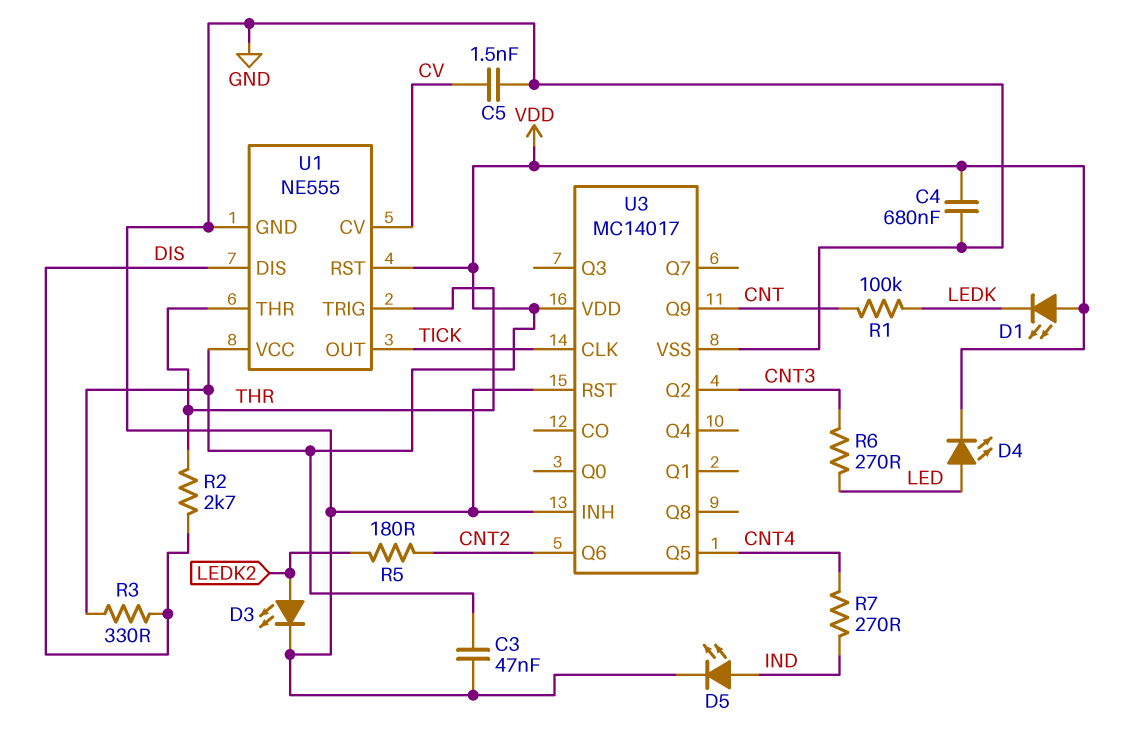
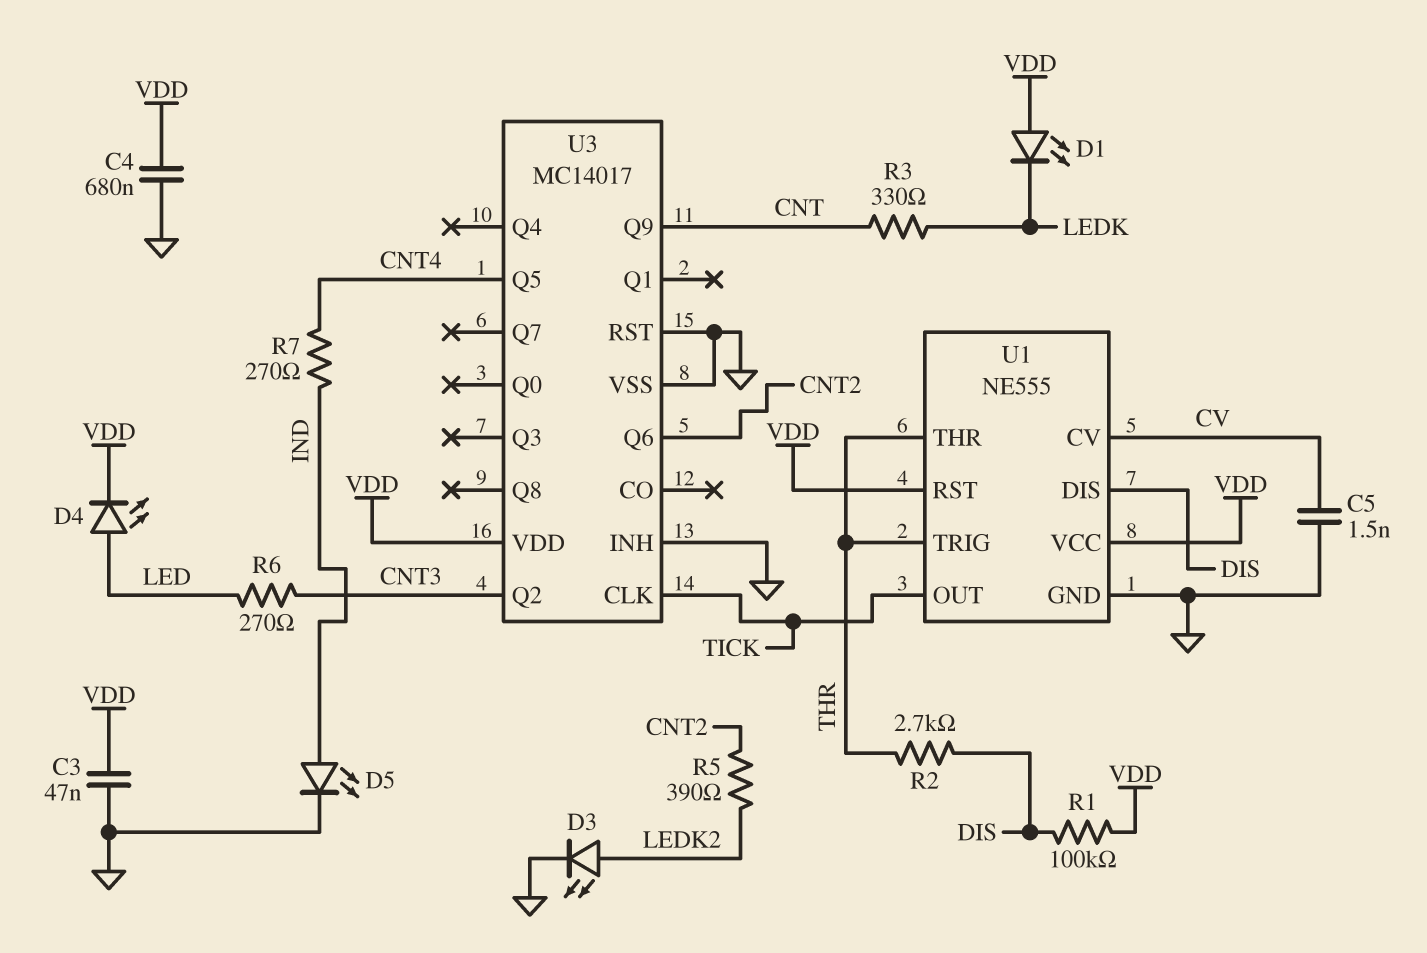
R1: 100k (CNT, LEDK) -> 100k (DIS, VDD)
R3: 330 (DIS, VDD) -> 330 (CNT, LEDK)
R5: 180 (CNT2, LEDK2) -> 390 (CNT2, LEDK2)

